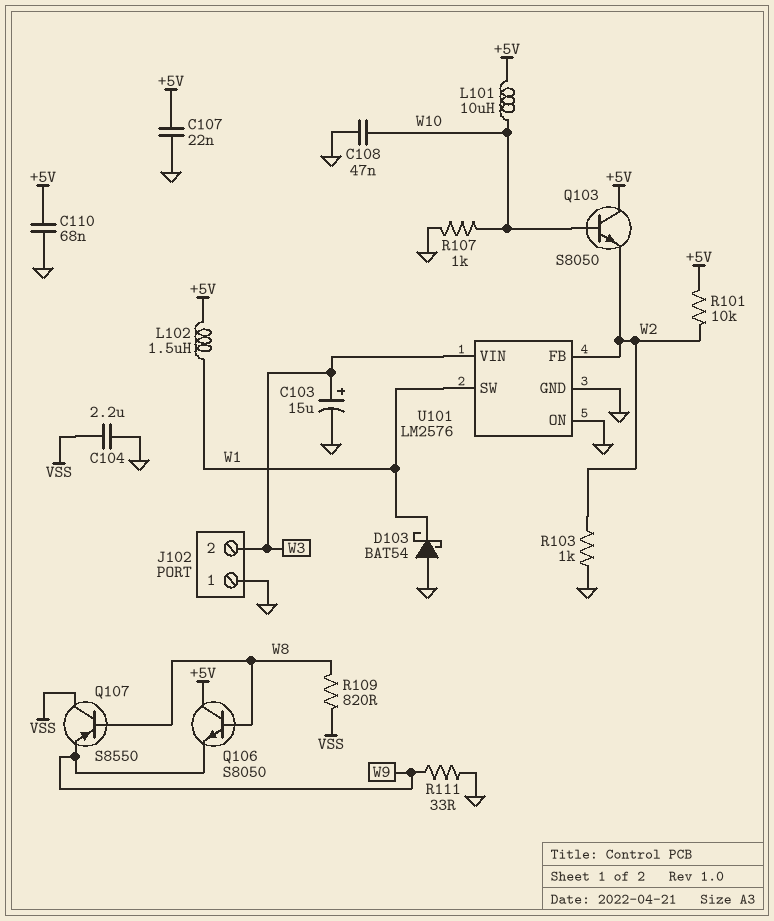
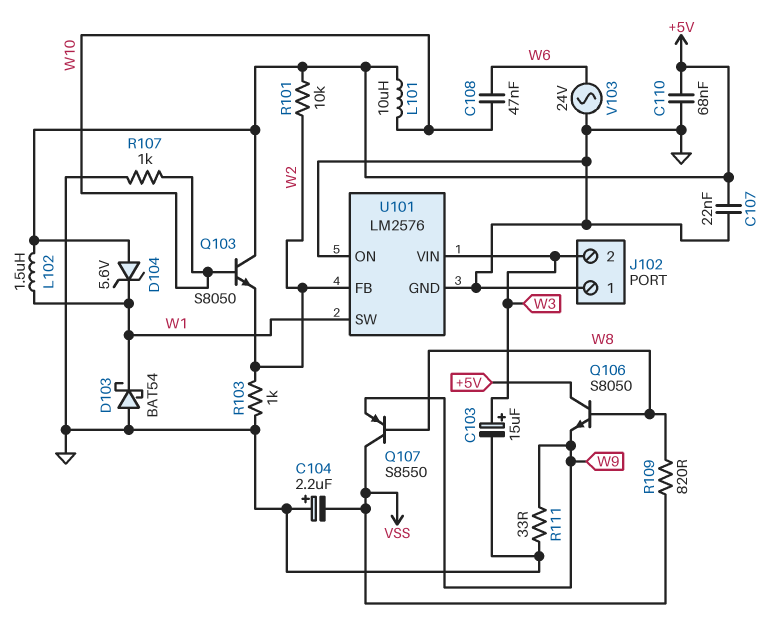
C104: 2.2uF (GND, VSS) -> 2.2uF (plus GND, minus VSS)
C108: 47nF (GND, W10) -> 47nF (W6, W10)
D104: none -> zener 5.6V (A +5V, K W1)
V103: none -> AC 24V (GND, W6)

